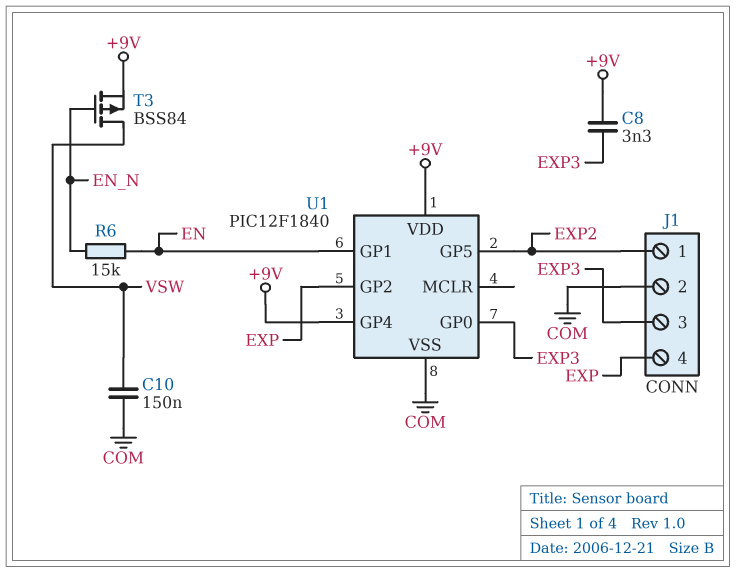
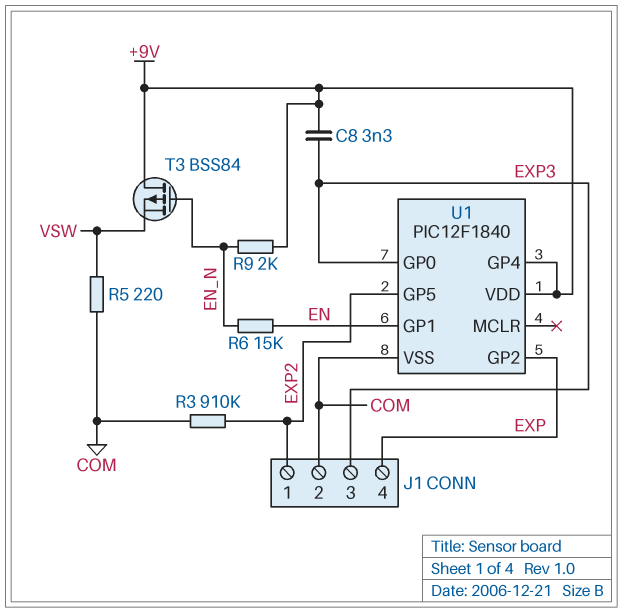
C10: 150nF (COM, VSW) -> none
R3: none -> 910k (COM, EXP2)
R5: none -> 220 (COM, VSW)
R9: none -> 2k (+9V, EN_N)
T3: PMOS BSS84 (G EN_N, D VSW, S +9V) -> PMOS BSS84 (G EN_N, D +9V, S VSW)

